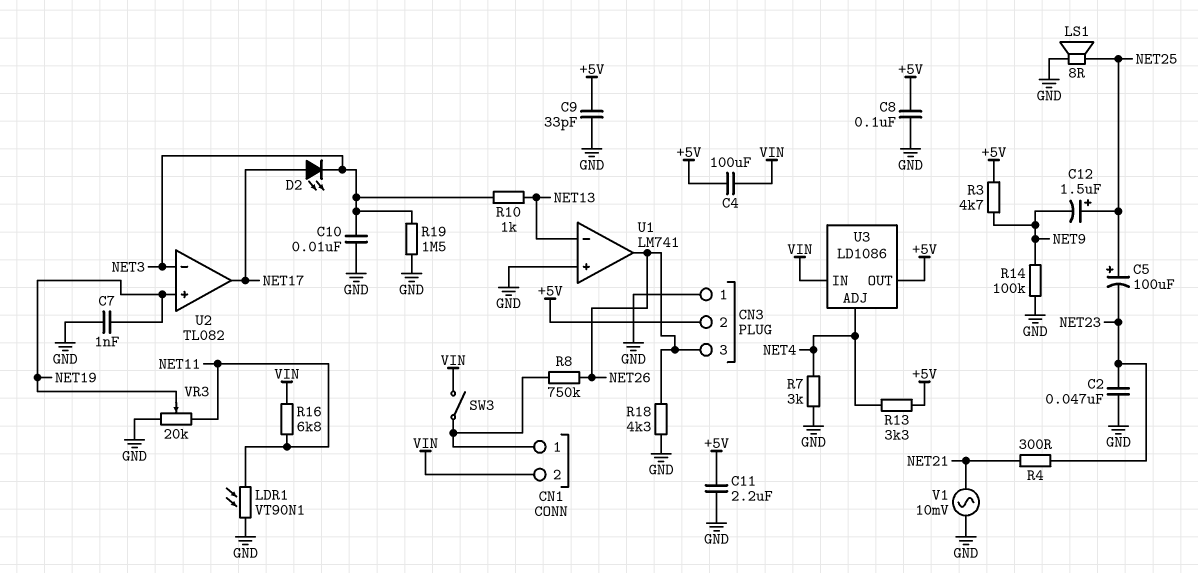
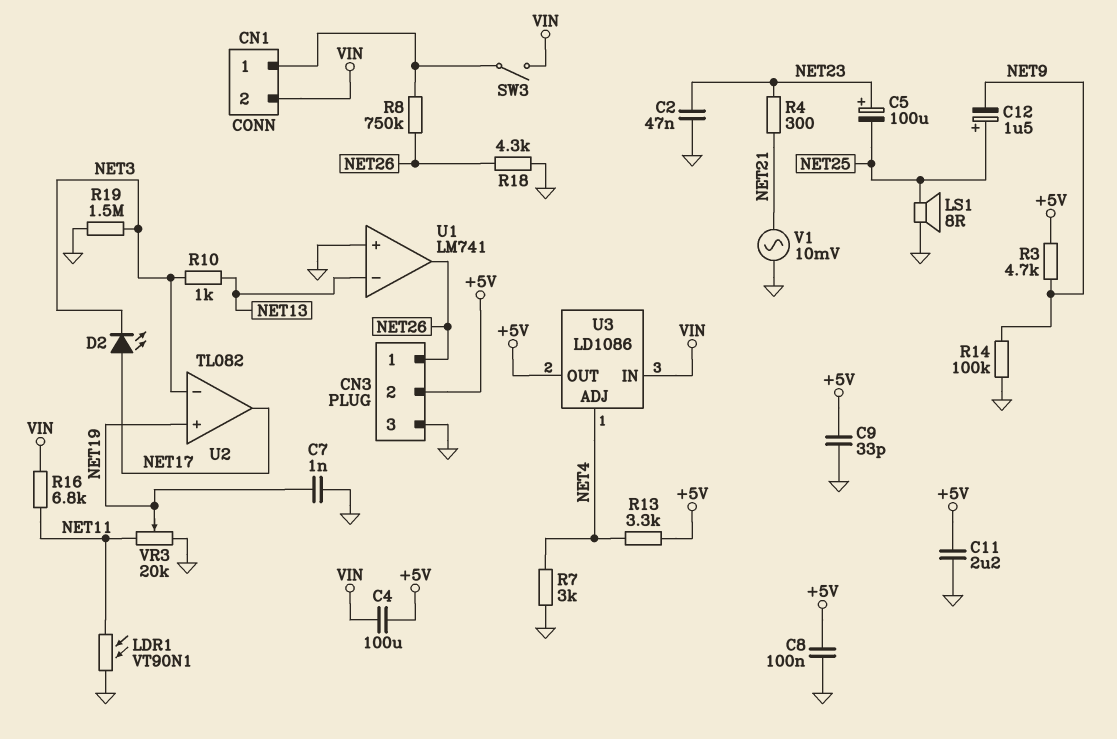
C5: 100uF (plus NET25, minus NET23) -> 100uF (plus NET23, minus NET25)
C10: 10nF (GND, NET3) -> none
CN3 pin 1: GND -> NET26
CN3 pin 3: NET26 -> GND

